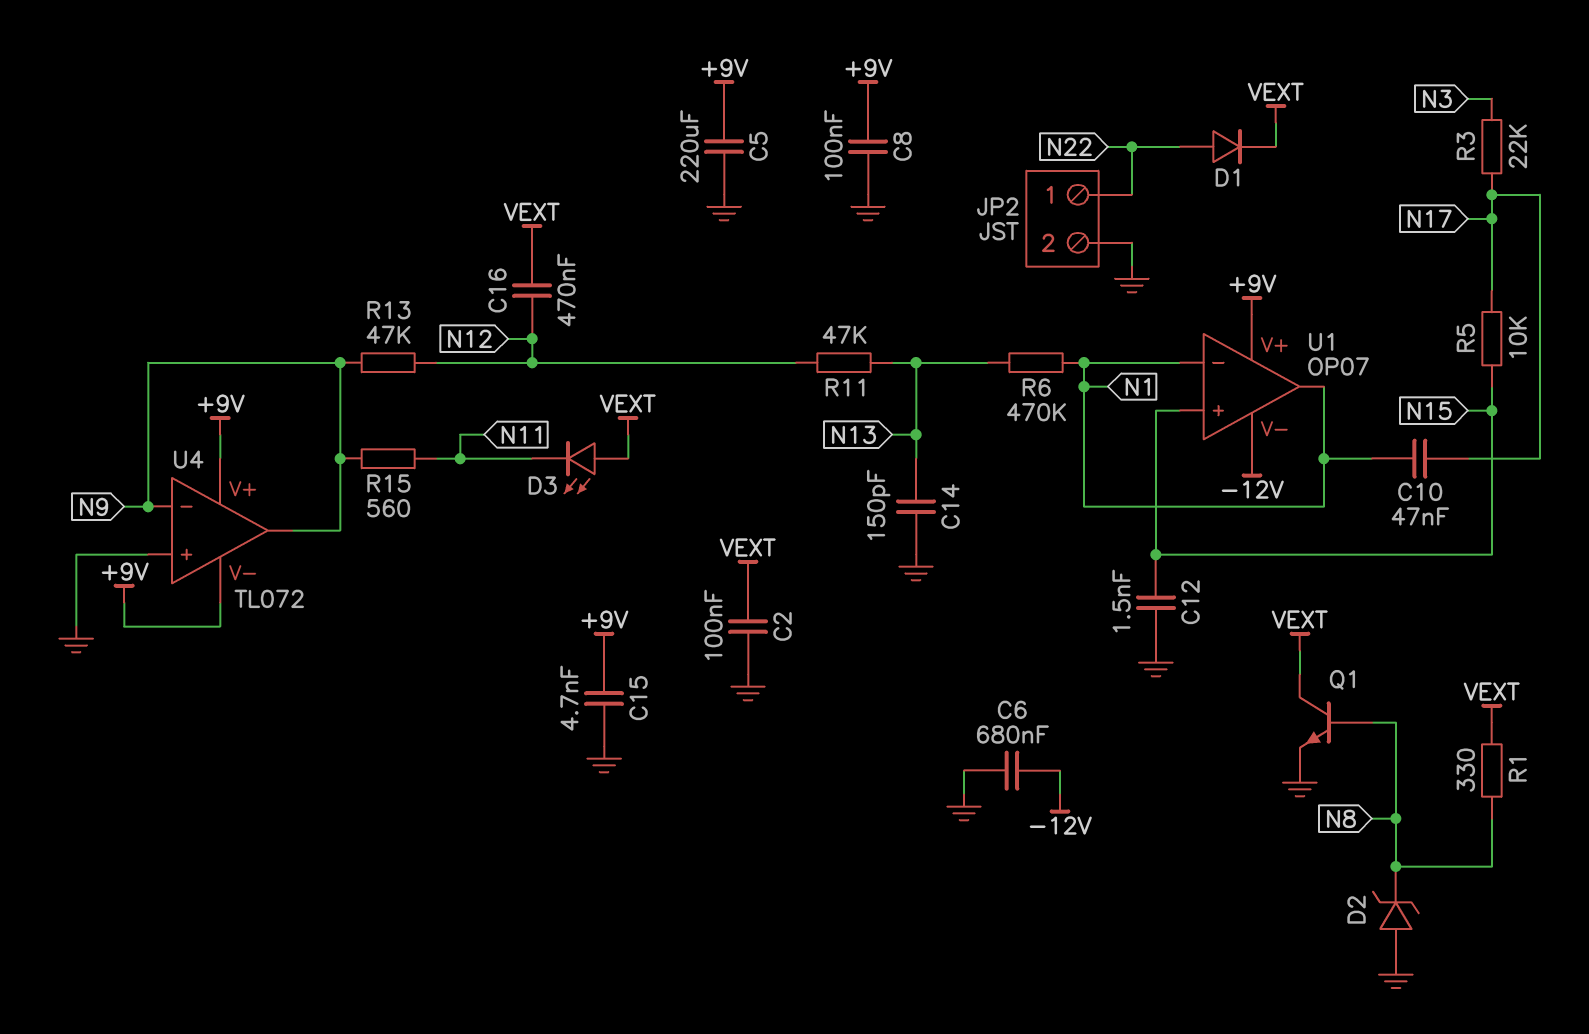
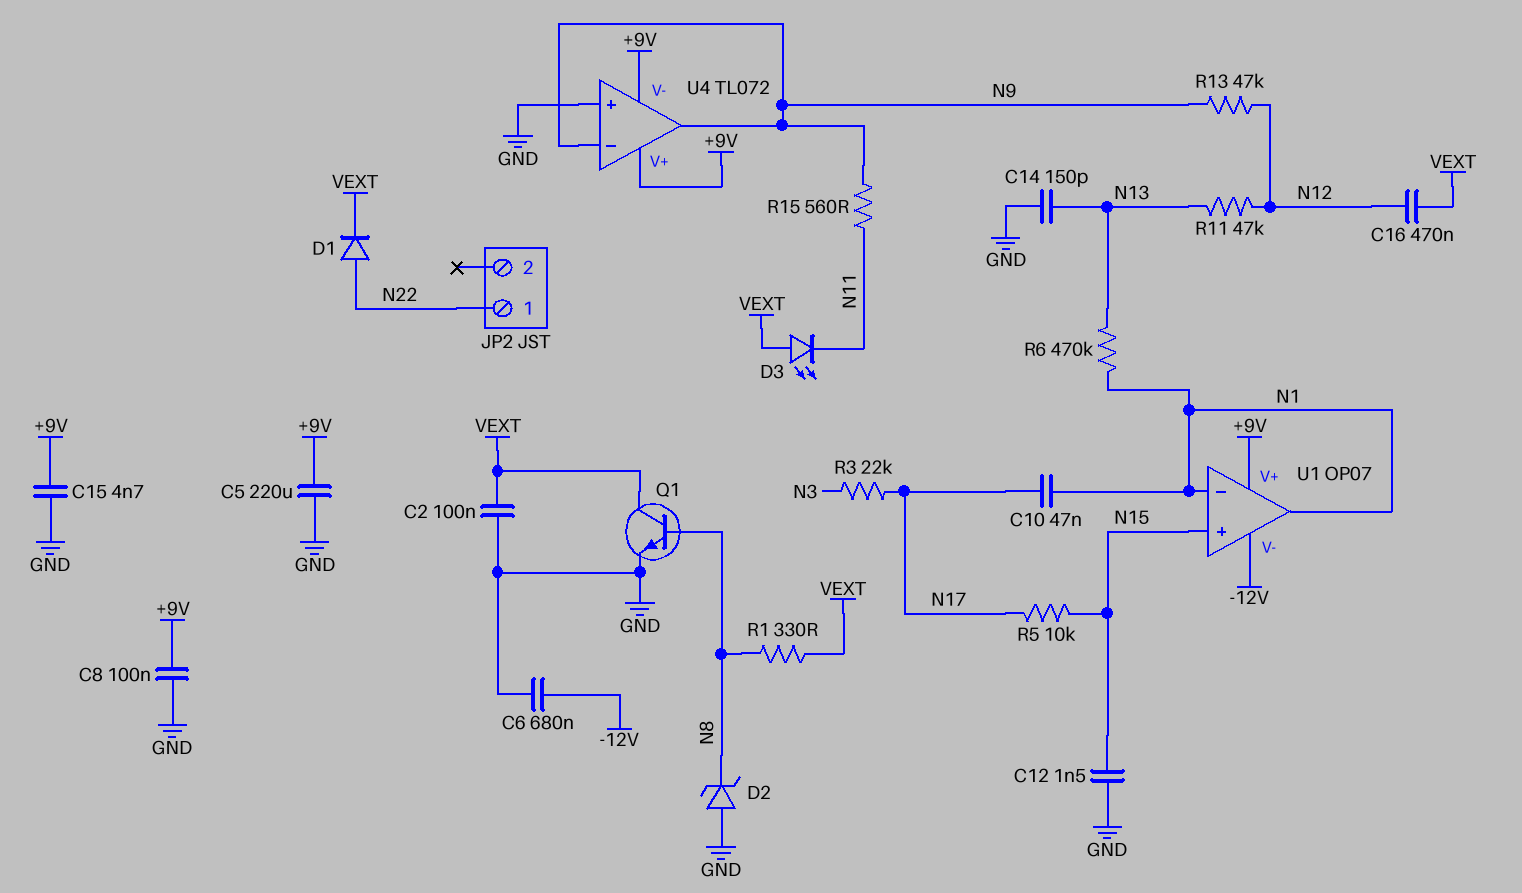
JP2 pin 2: GND -> none

